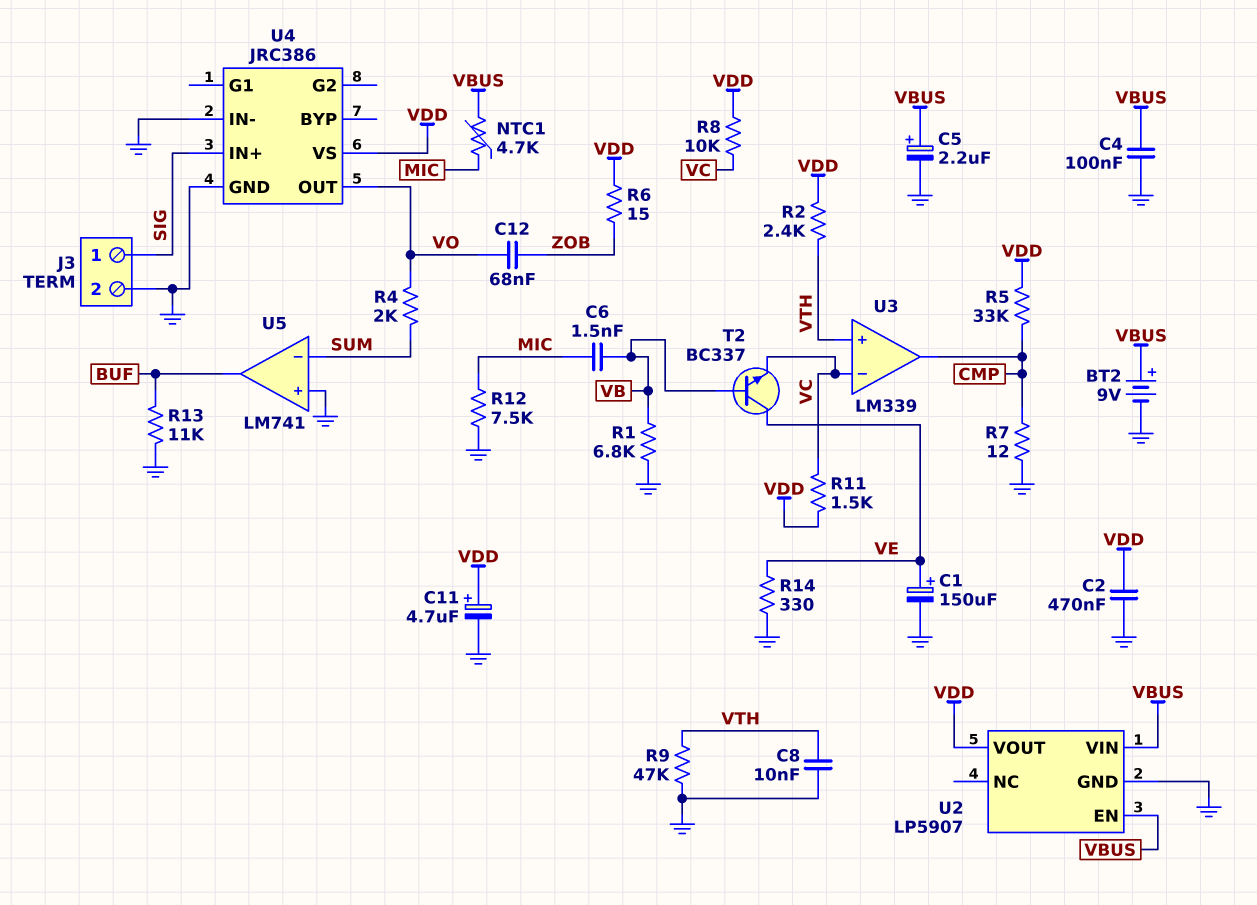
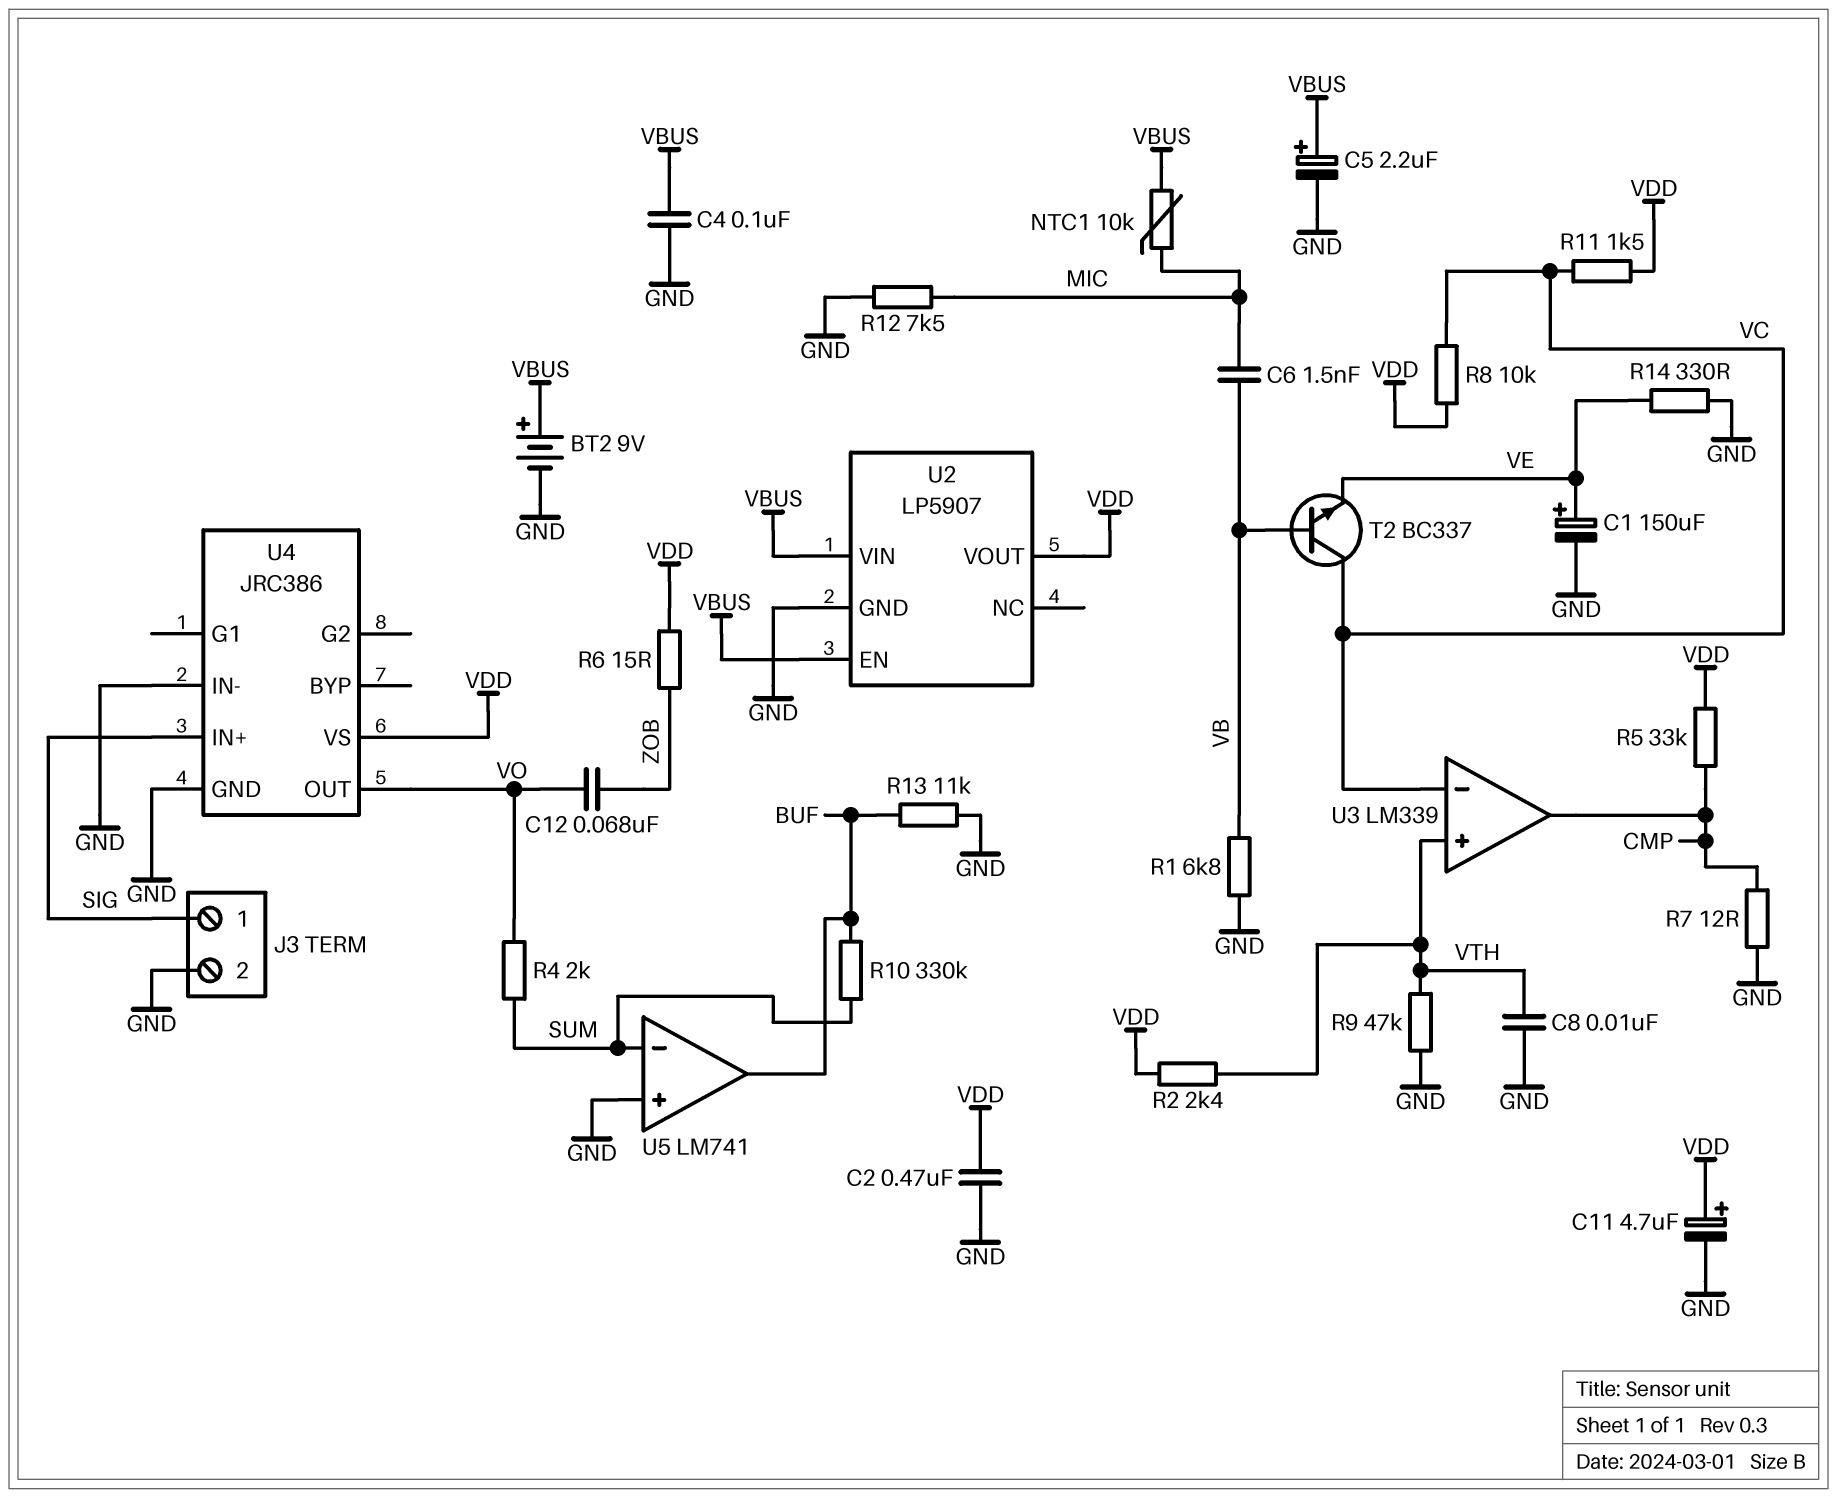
NTC1: 4.7k (MIC, VBUS) -> 10k (MIC, VBUS)
R10: none -> 330k (BUF, SUM)
T2: NPN BC337 (B VB, C VE, E VC) -> NPN BC337 (B VB, C VC, E VE)

